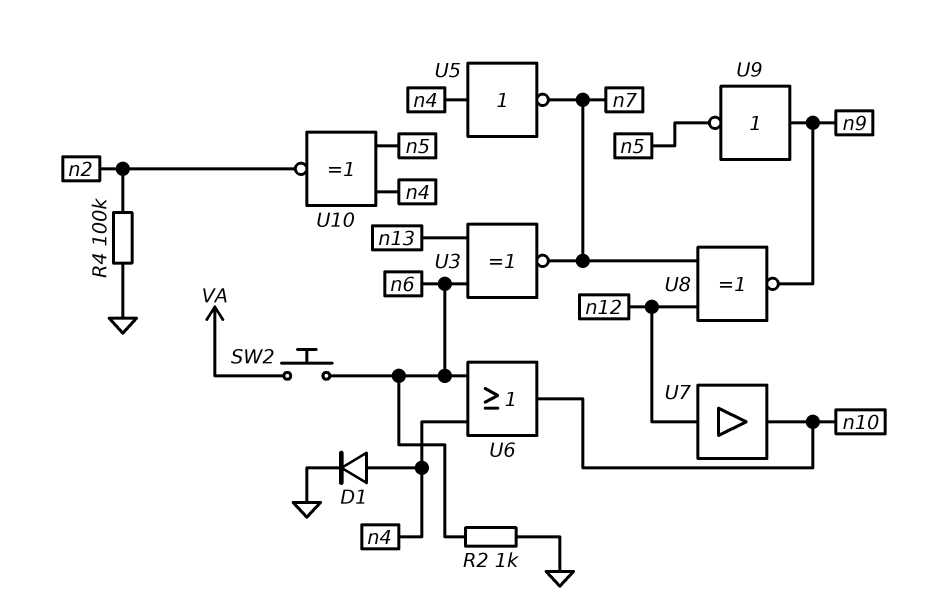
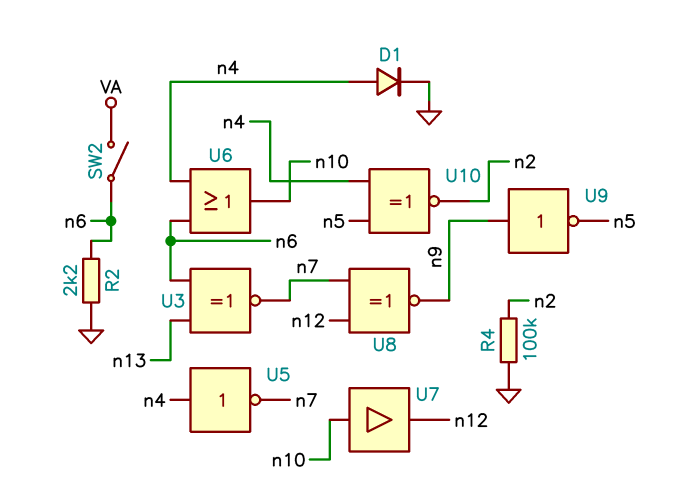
R2: 1k (GND, n6) -> 2.2k (GND, n6)
SW2: button (VA, n6) -> switch (VA, n6)
U7: buffer (in n12, out n10) -> buffer (in n10, out n12)

